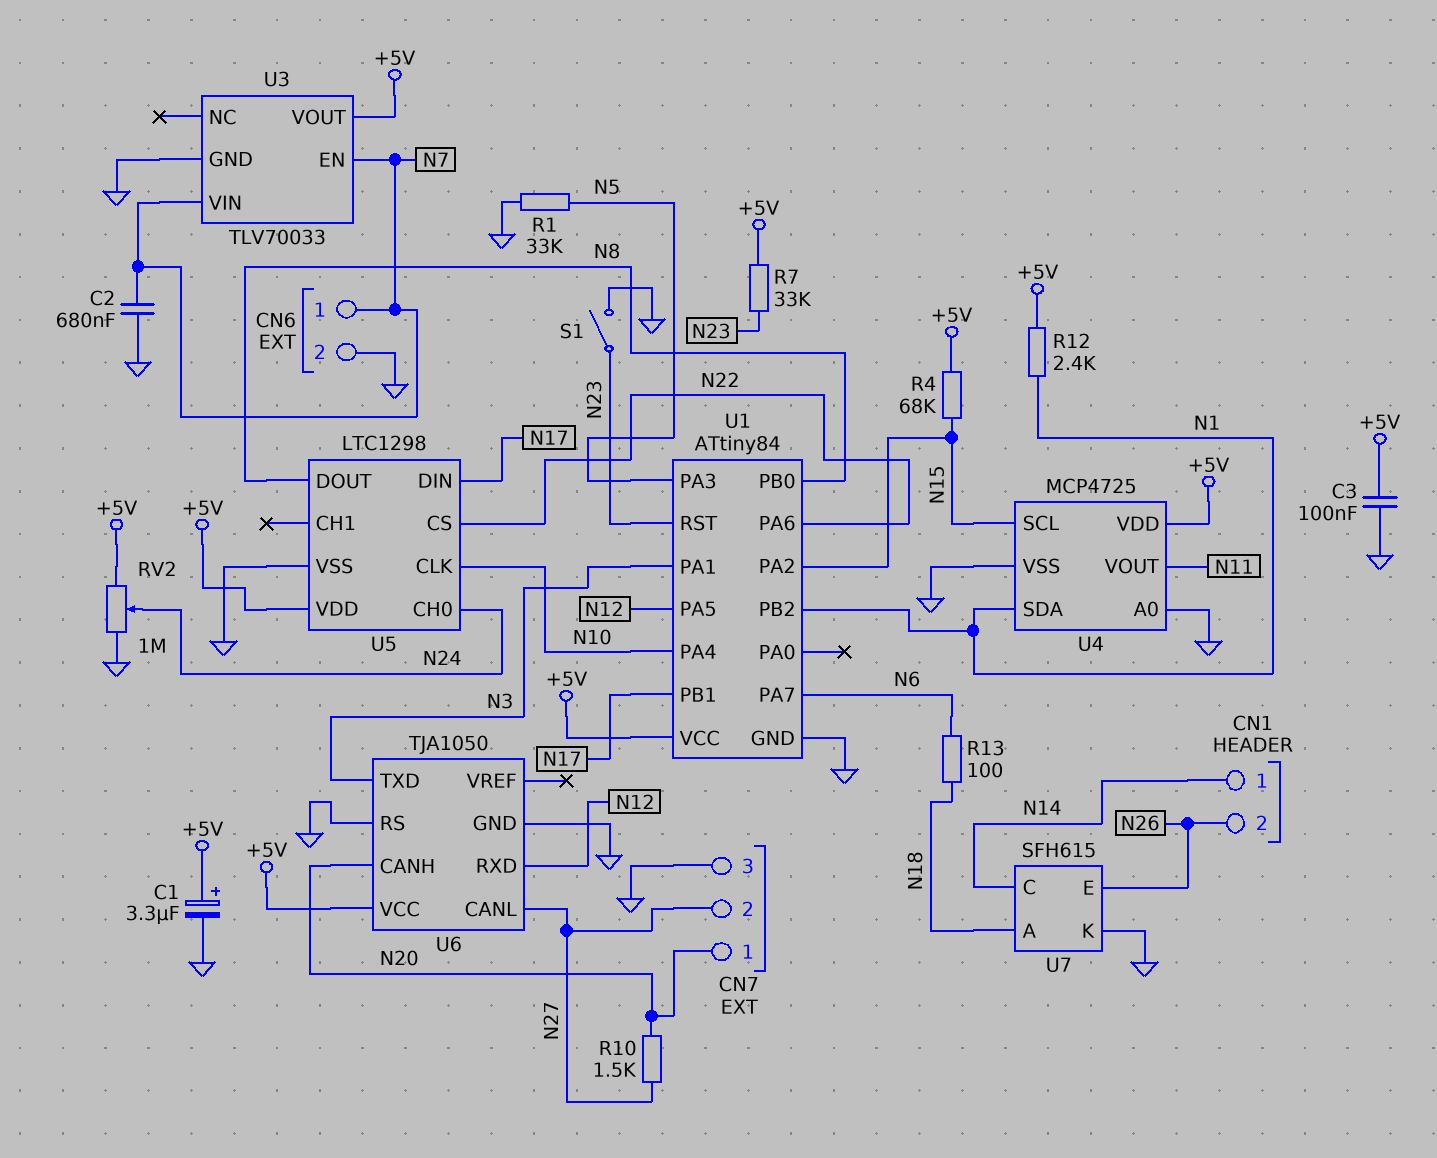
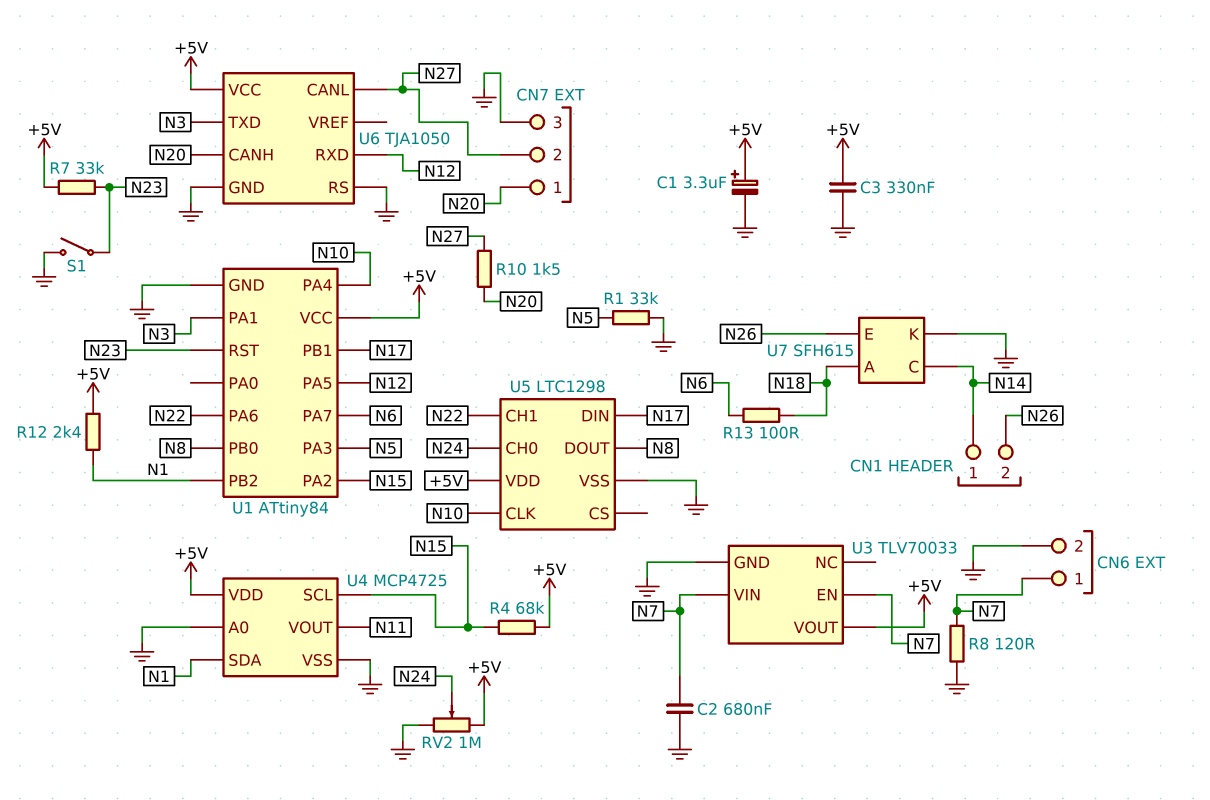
C3: 100nF (+5V, GND) -> 330nF (+5V, GND)
R8: none -> 120 (GND, N7)
U5 pin CH1: none -> N22
U5 pin CS: N22 -> none

